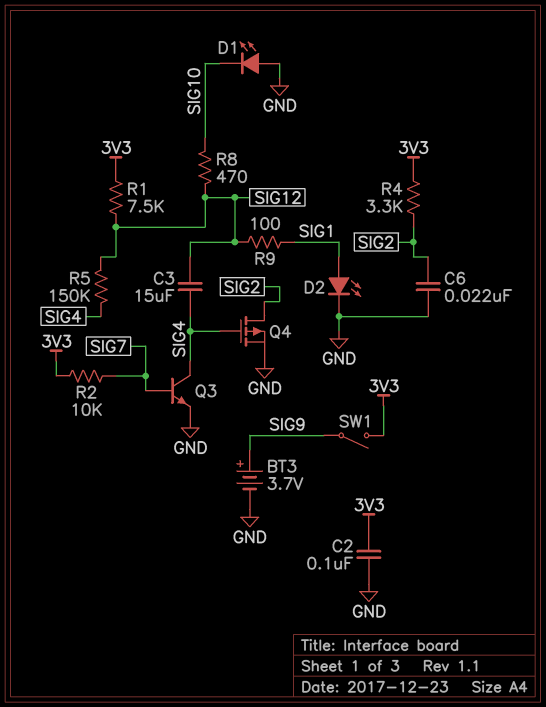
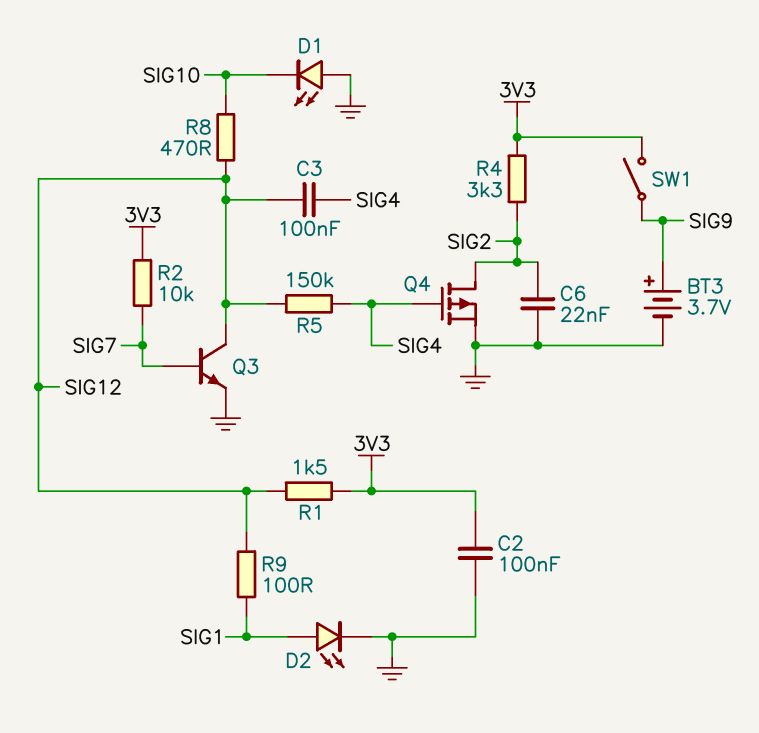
C3: 15uF (SIG4, SIG12) -> 100nF (SIG4, SIG12)
Q3: NPN (B SIG7, C SIG4, E GND) -> NPN (B SIG7, C SIG12, E GND)
R1: 7.5k (3V3, SIG12) -> 1.5k (3V3, SIG12)

